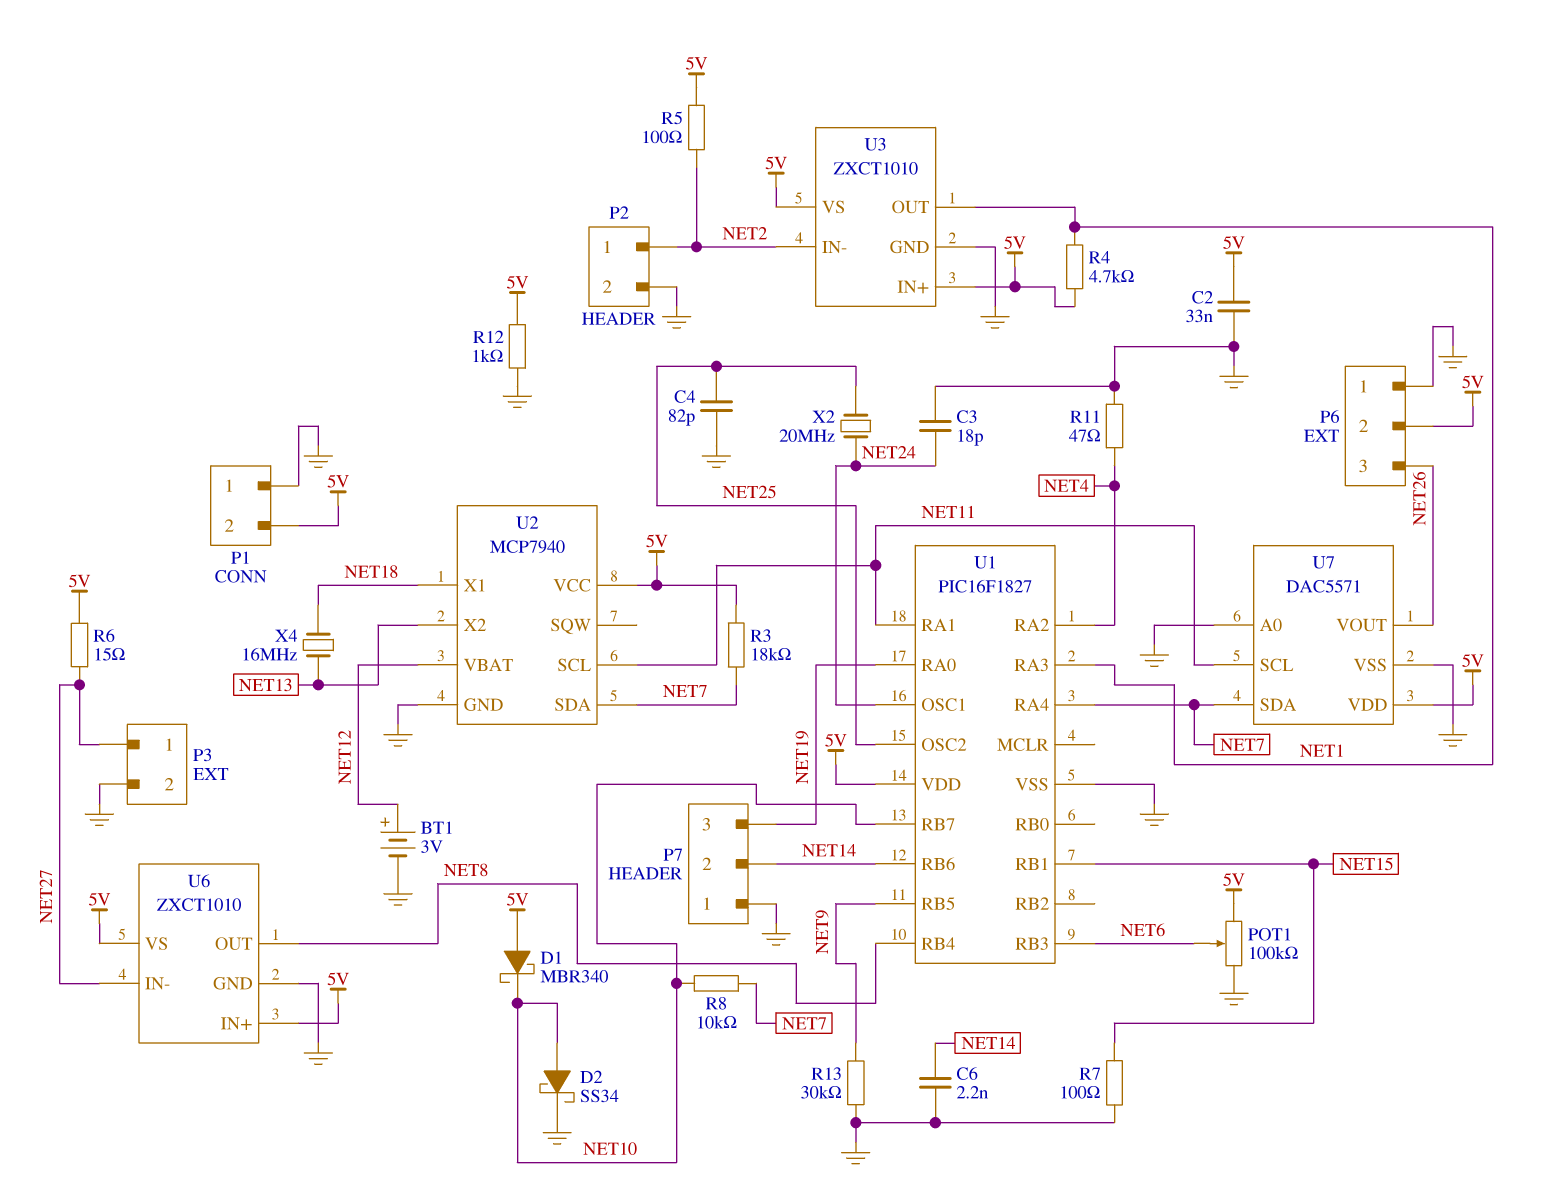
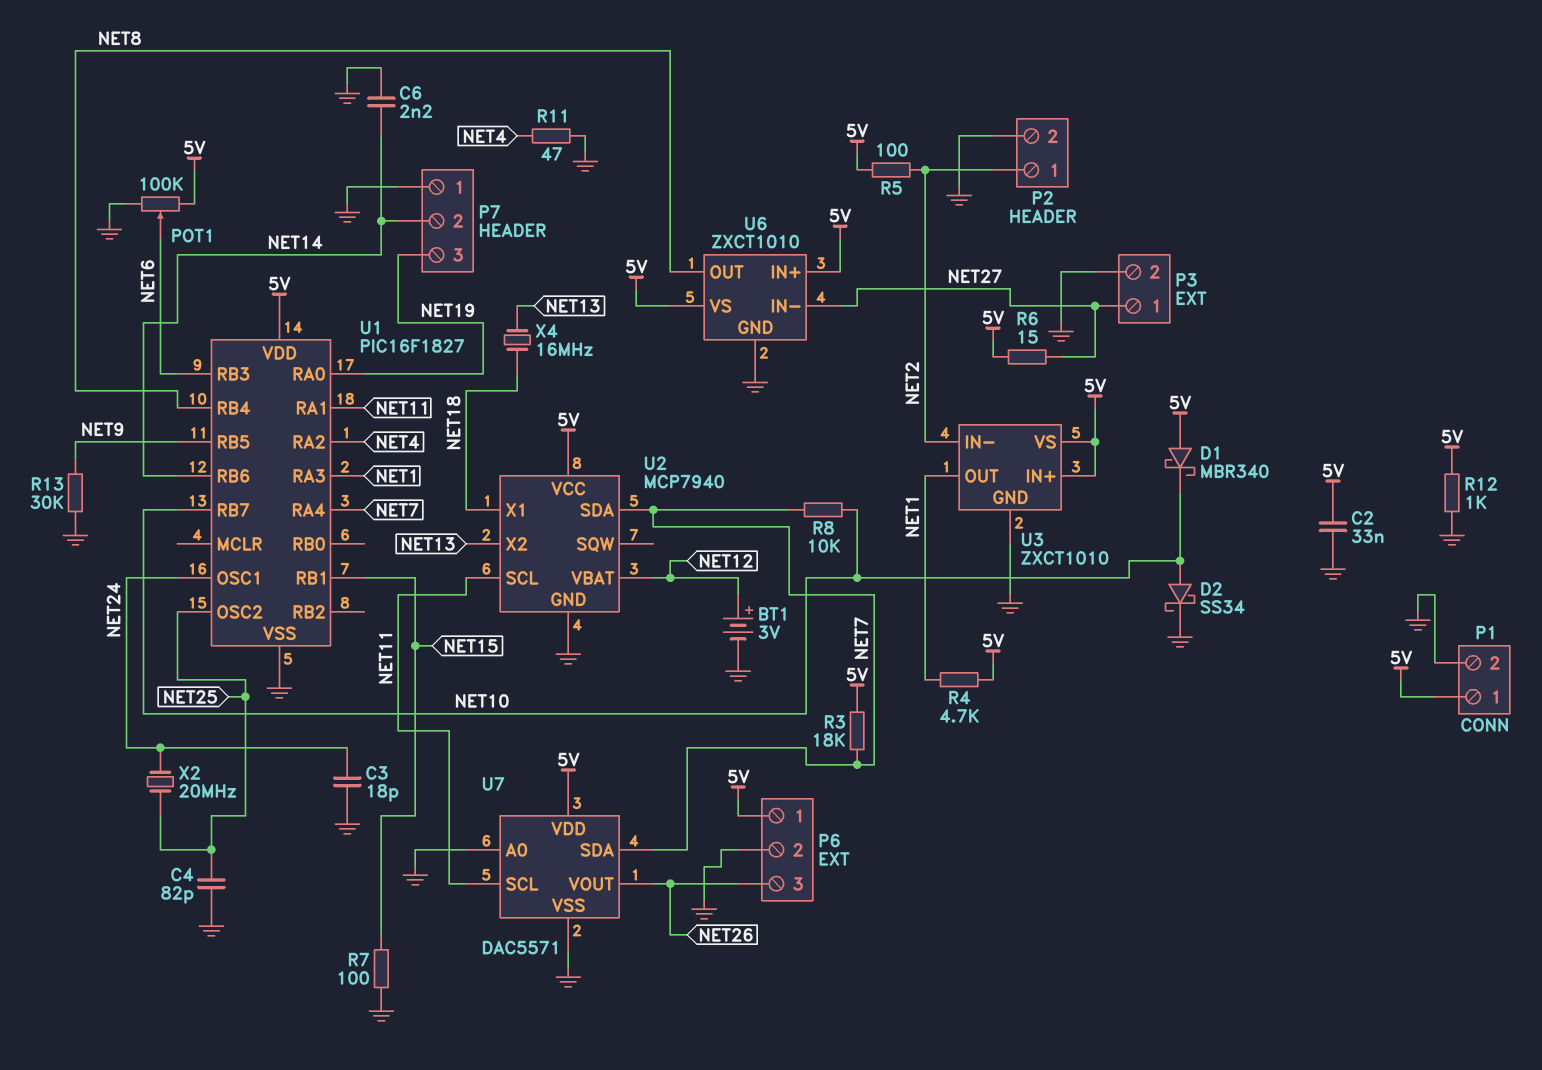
P1 pin 1: GND -> 5V
P1 pin 2: 5V -> GND
P6 pin 1: GND -> 5V
P6 pin 2: 5V -> GND

